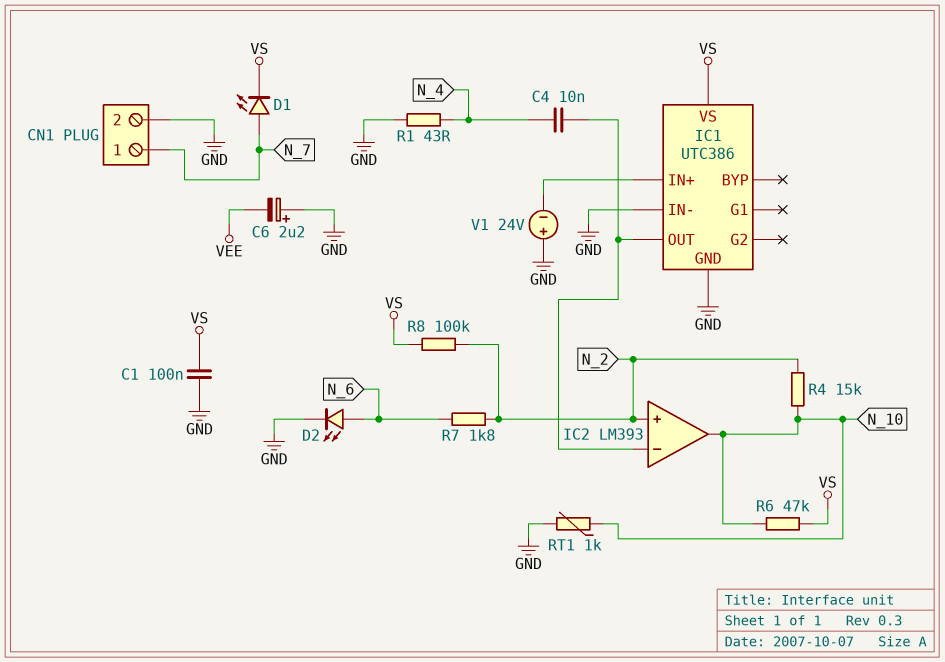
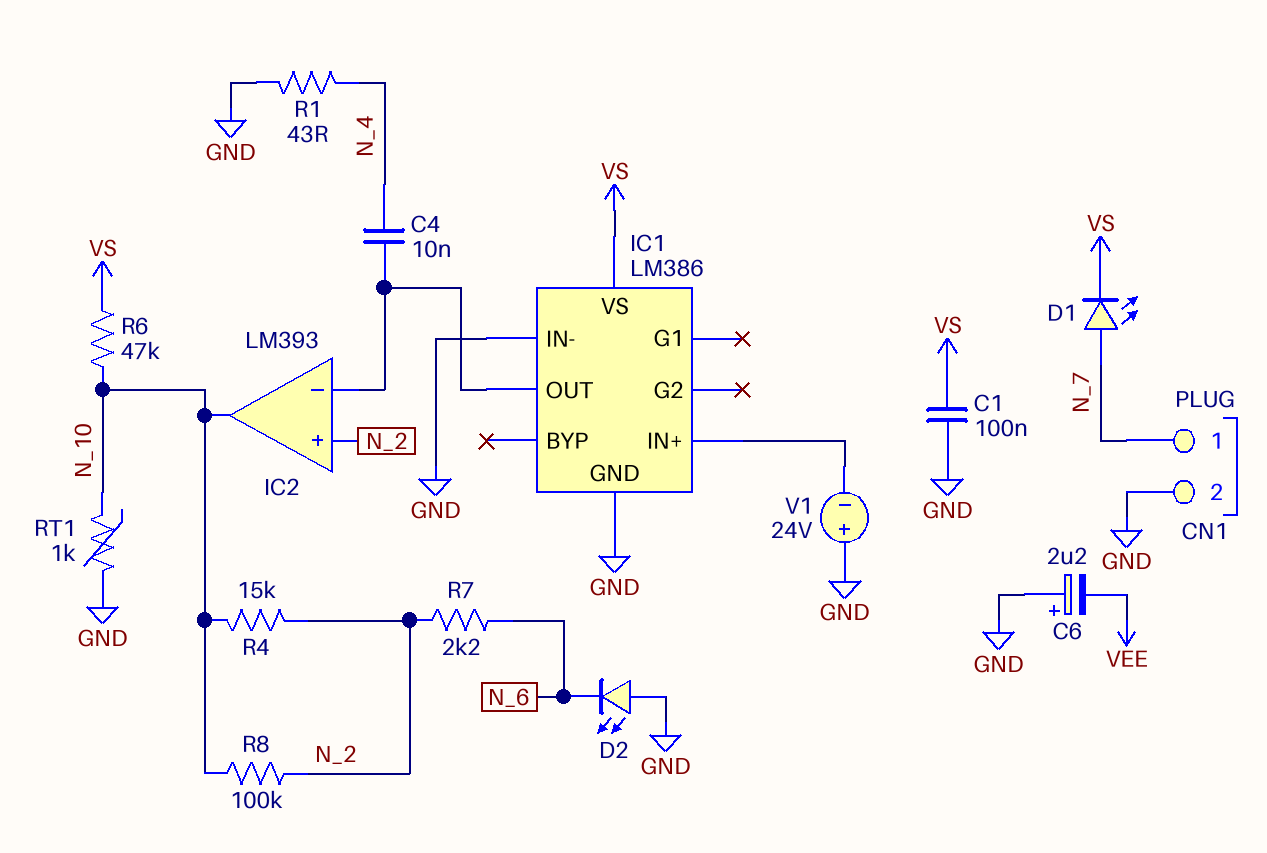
D2: LED (A N_6, K GND) -> LED (A GND, K N_6)
IC1: UTC386 -> LM386
R7: 1.8k (N_2, N_6) -> 2.2k (N_2, N_6)
R8: 100k (N_2, VS) -> 100k (N_2, N_10)

